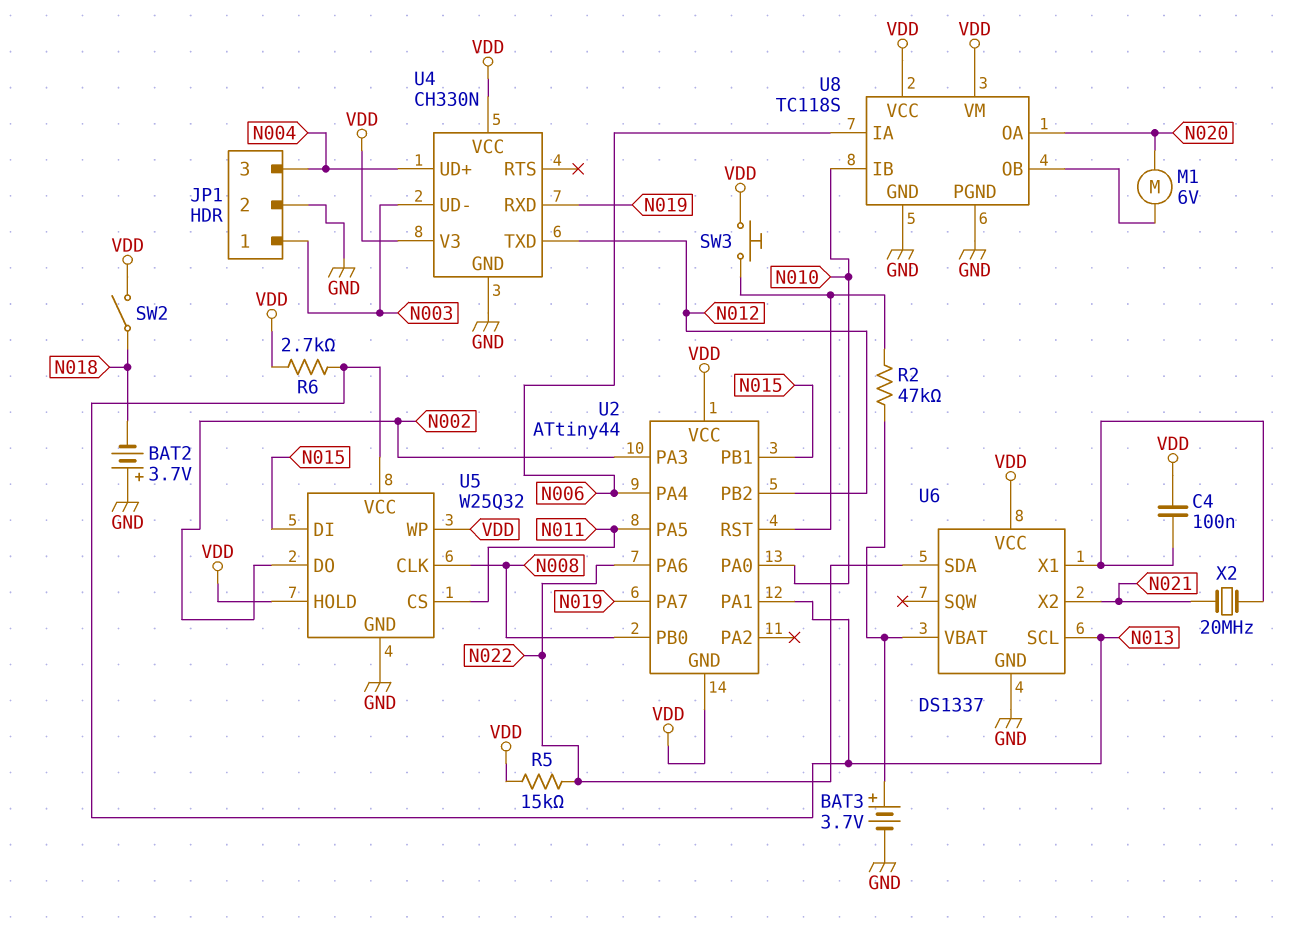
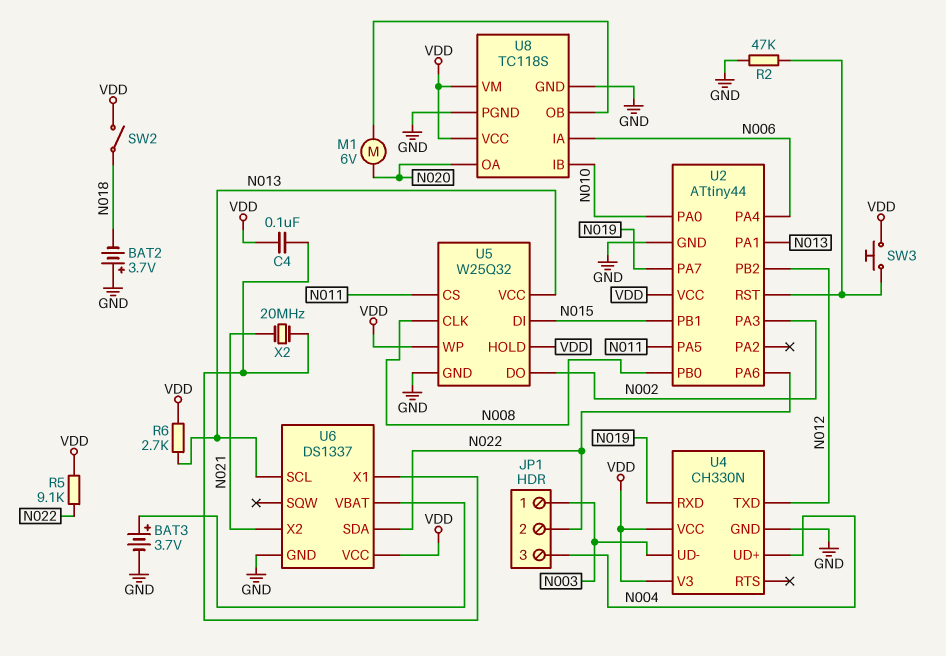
JP1 pin 2: GND -> N022
R2: 47k (U2/RST, U6/VBAT) -> 47k (GND, U2/RST)
R5: 15k (N022, VDD) -> 9.1k (N022, VDD)
U2 pin GND: VDD -> GND

